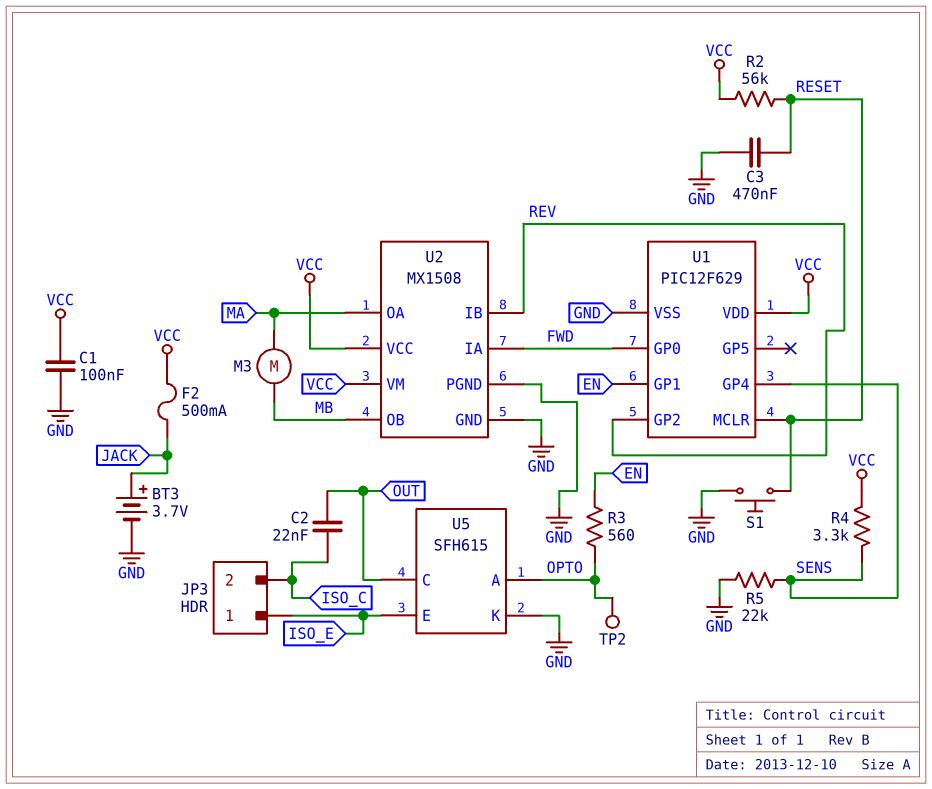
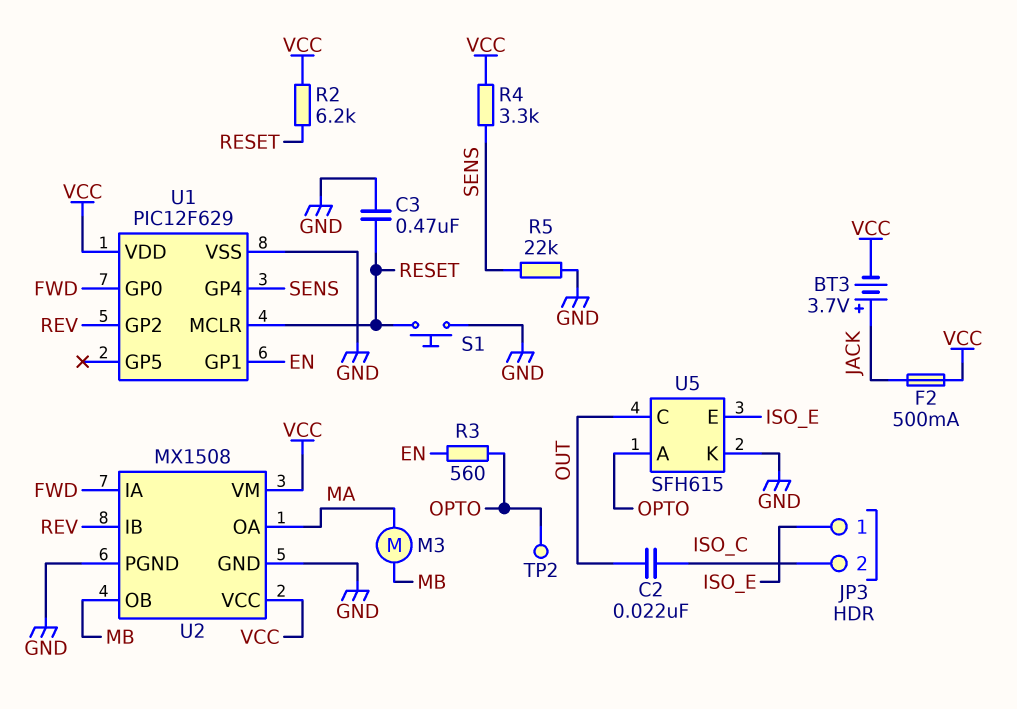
BT3: 3.7V (plus JACK, minus GND) -> 3.7V (plus JACK, minus VCC)
C1: 100nF (GND, VCC) -> none
R2: 56k (RESET, VCC) -> 6.2k (RESET, VCC)

